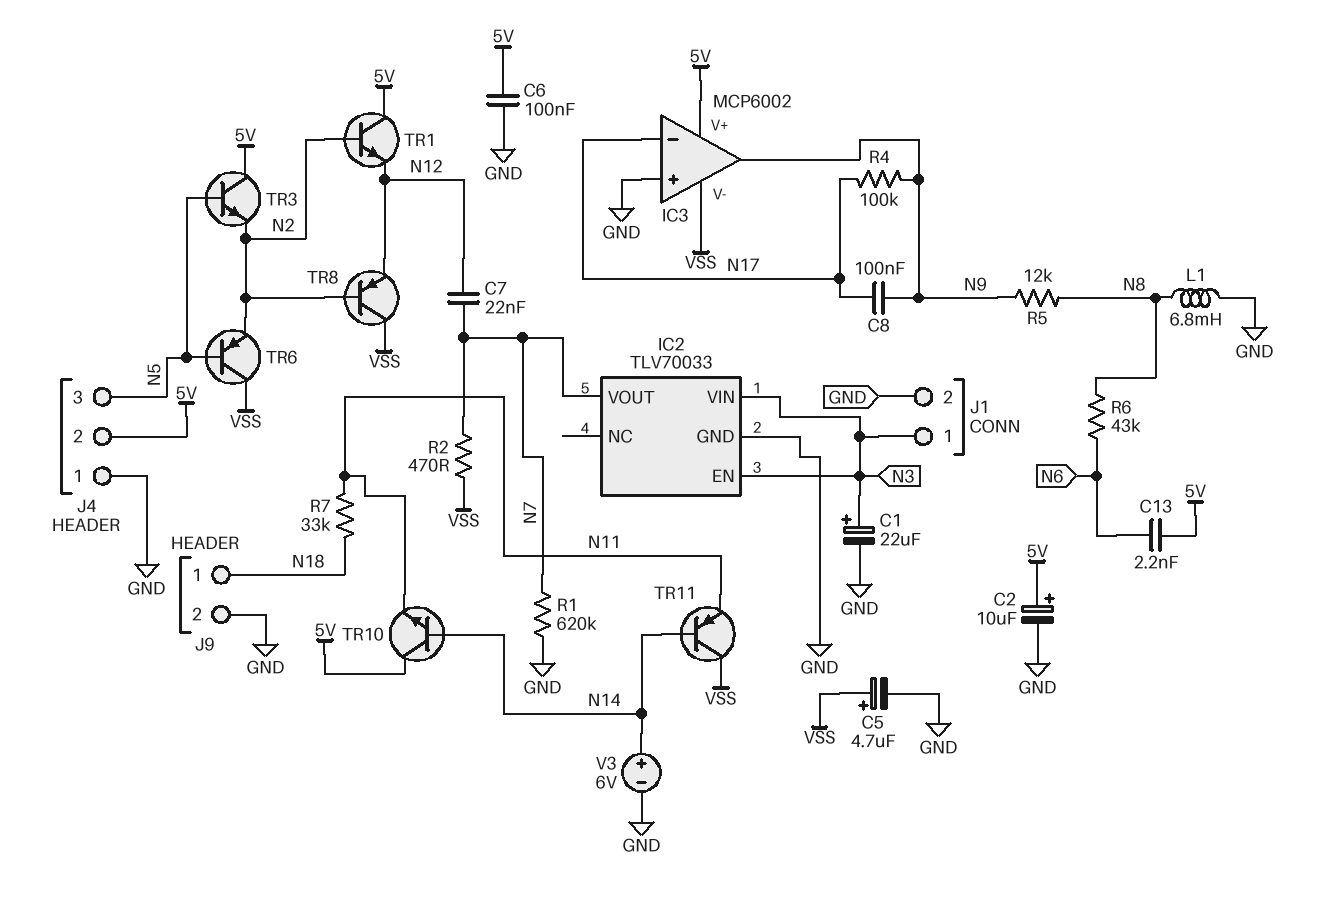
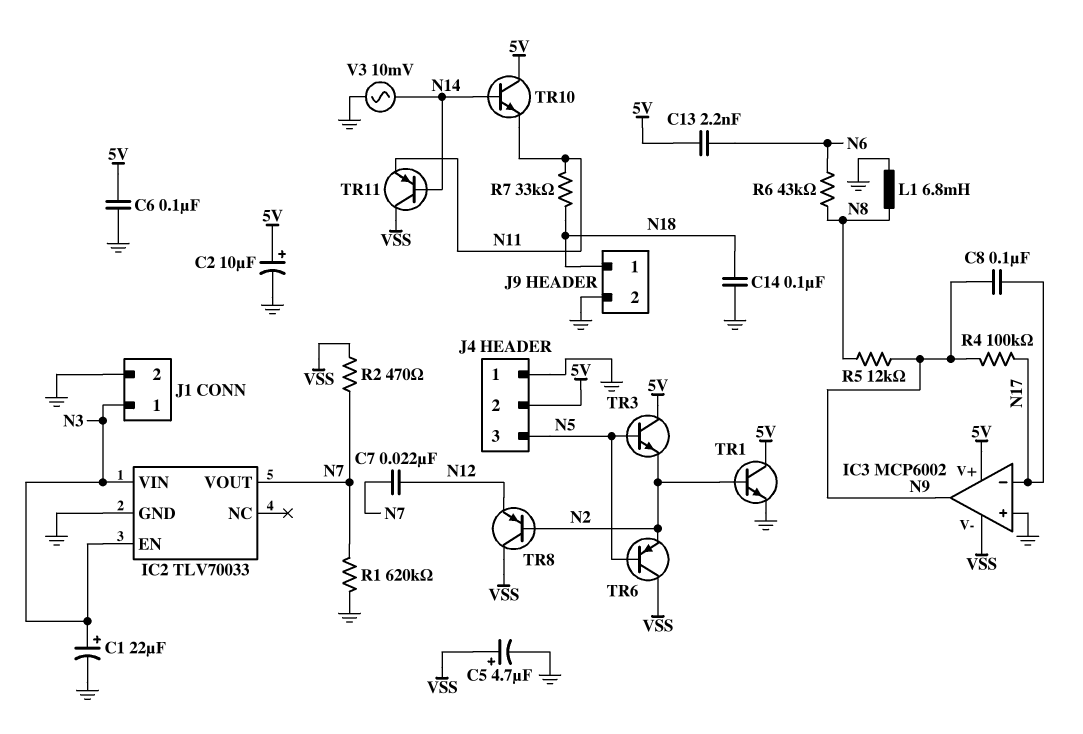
C14: none -> 100nF (GND, N18)
TR1: NPN (B N2, C 5V, E N12) -> NPN (B N2, C 5V, E GND)
V3: 6V (plus N14, minus GND) -> AC 10mV (GND, N14)

